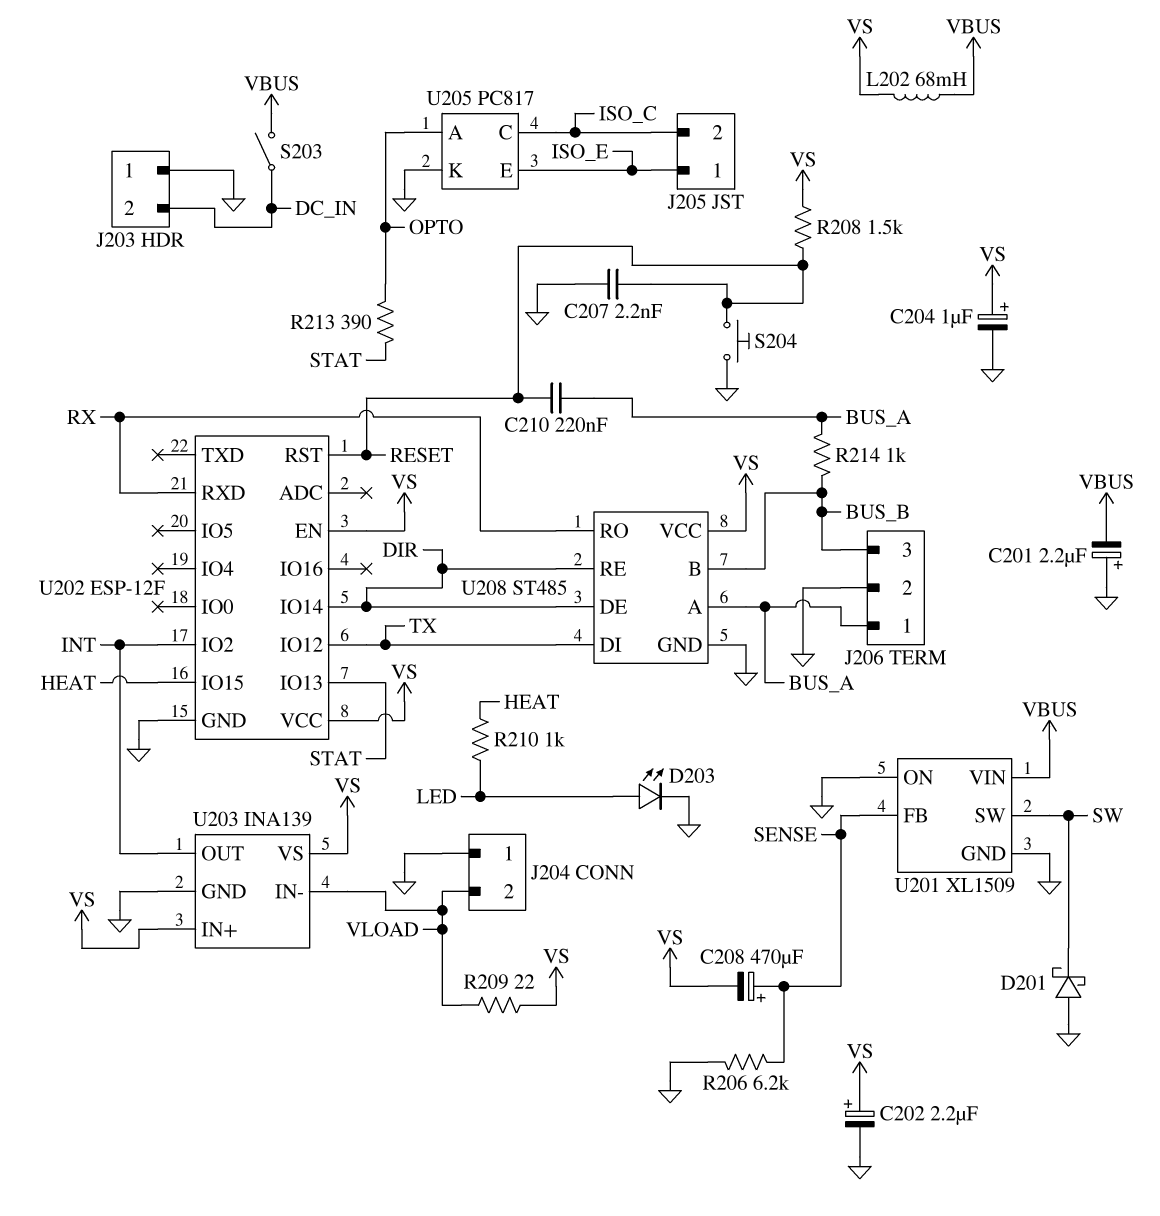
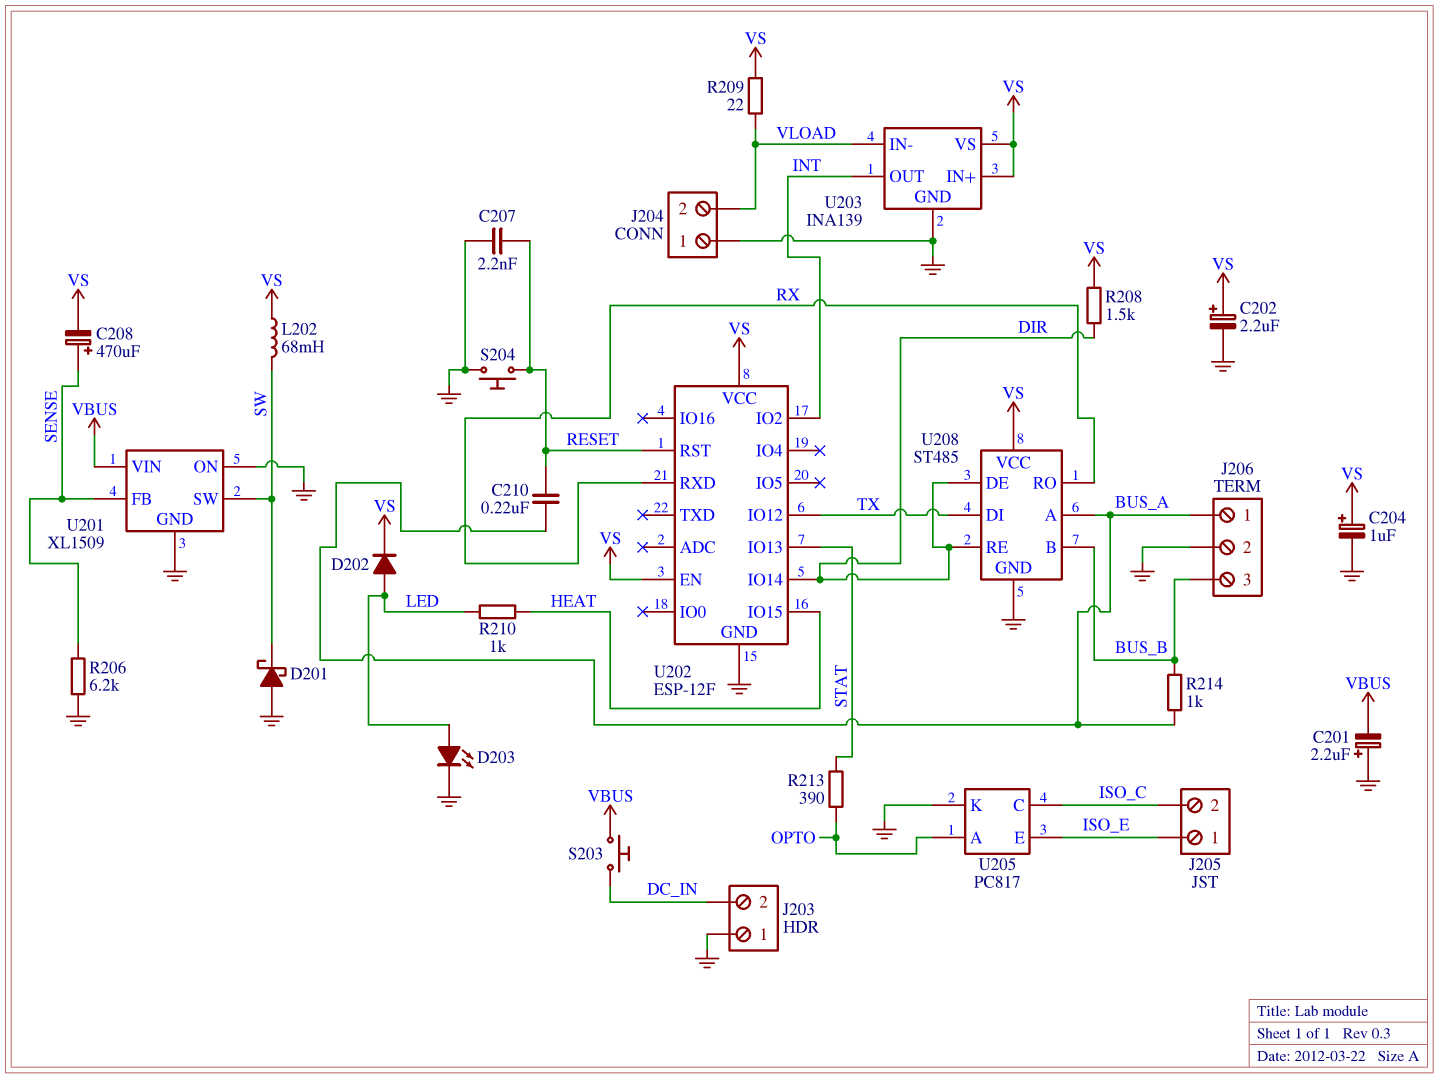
D202: none -> diode (A LED, K VS)
L202: 68mH (VBUS, VS) -> 68mH (SW, VS)
R208: 1.5k (RESET, VS) -> 1.5k (DIR, VS)
S203: switch (DC_IN, VBUS) -> button (DC_IN, VBUS)

